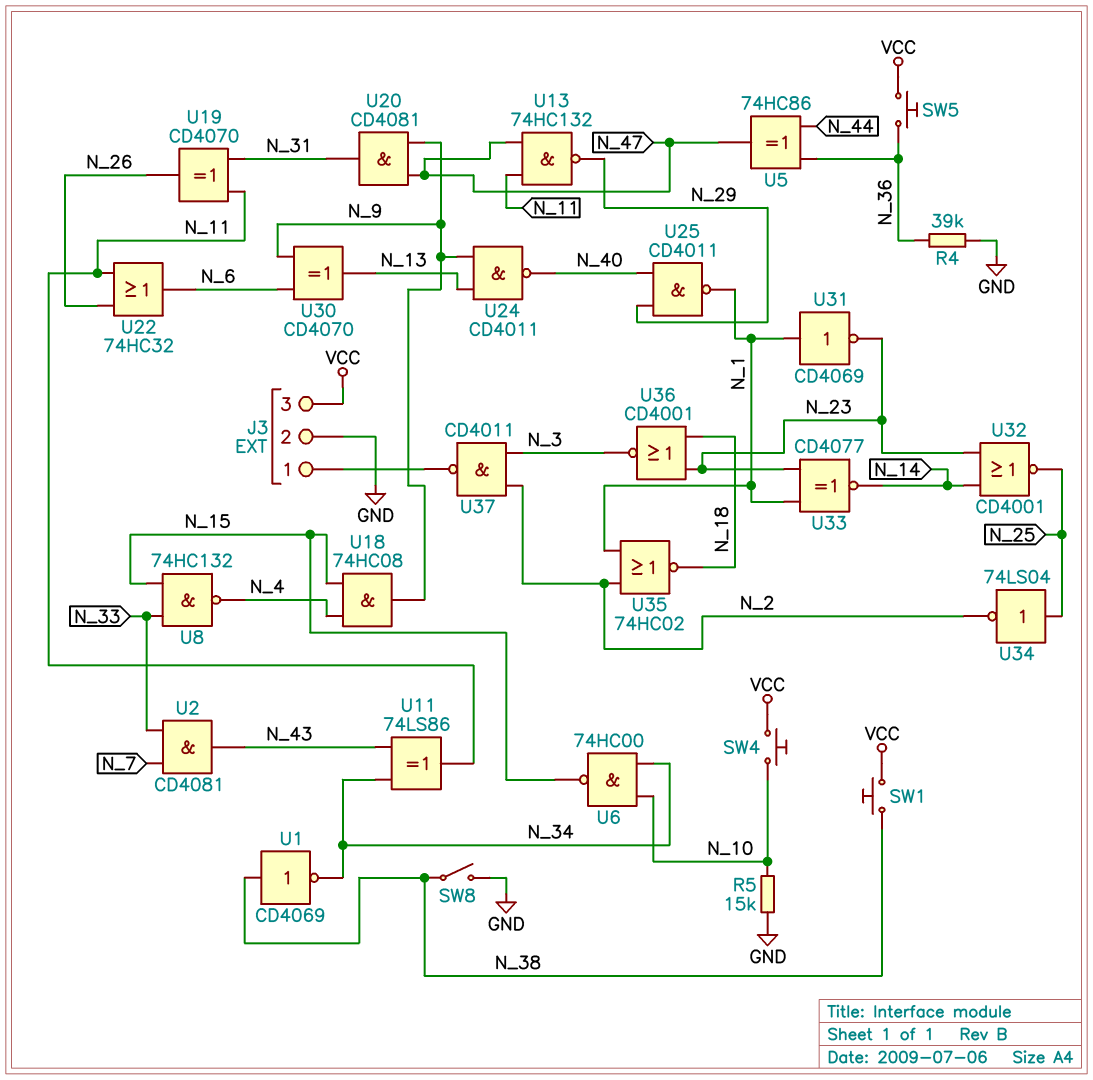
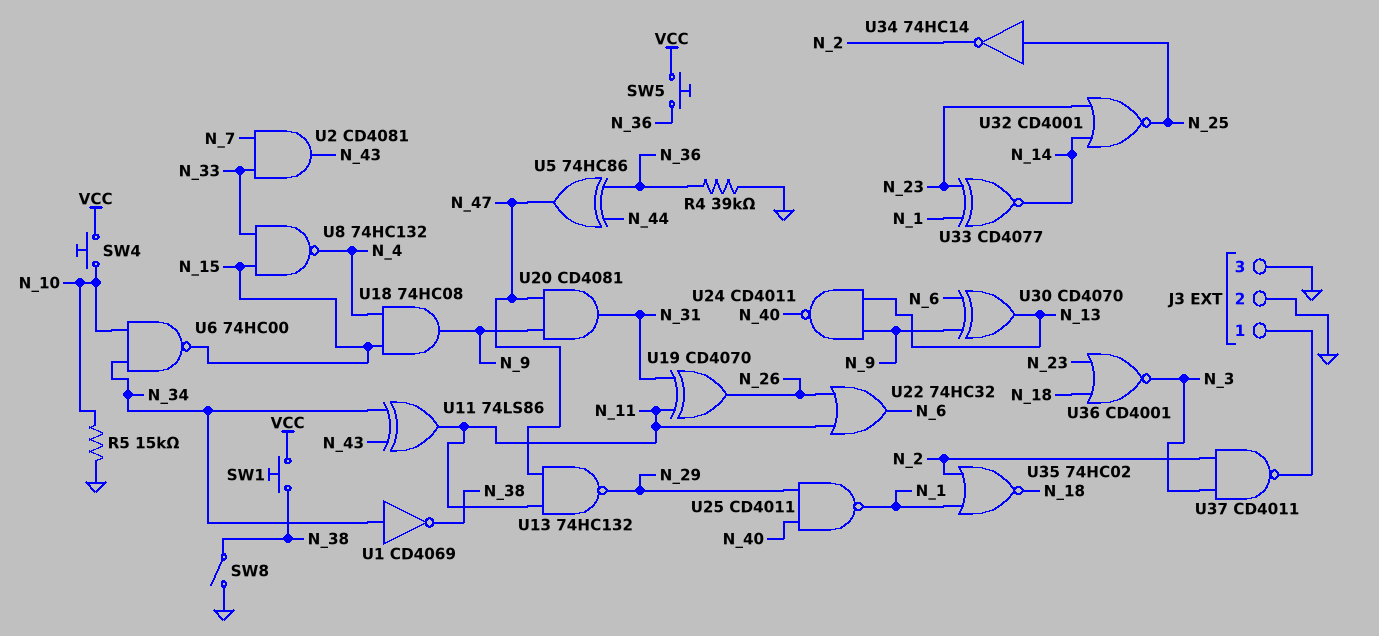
J3 pin 3: VCC -> GND
U1: NOT CD4069 (in N_38, out N_34) -> NOT CD4069 (in N_34, out N_38)
U31: NOT CD4069 (in N_1, out N_23) -> none
U34: NOT 74LS04 (in N_25, out N_2) -> NOT 74HC14 (in N_25, out N_2)

